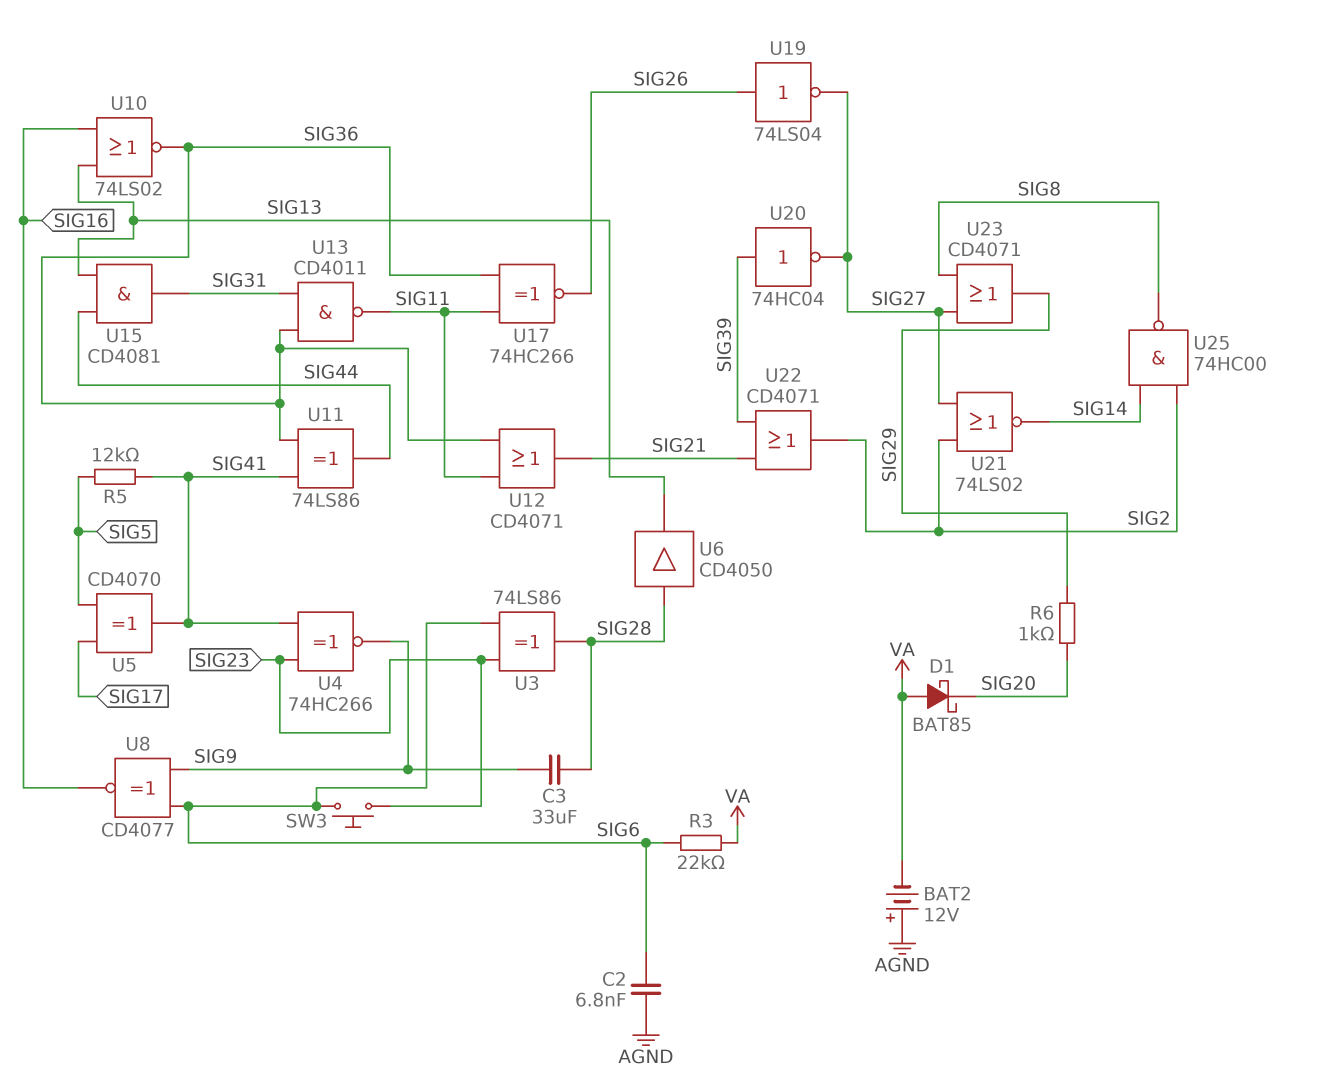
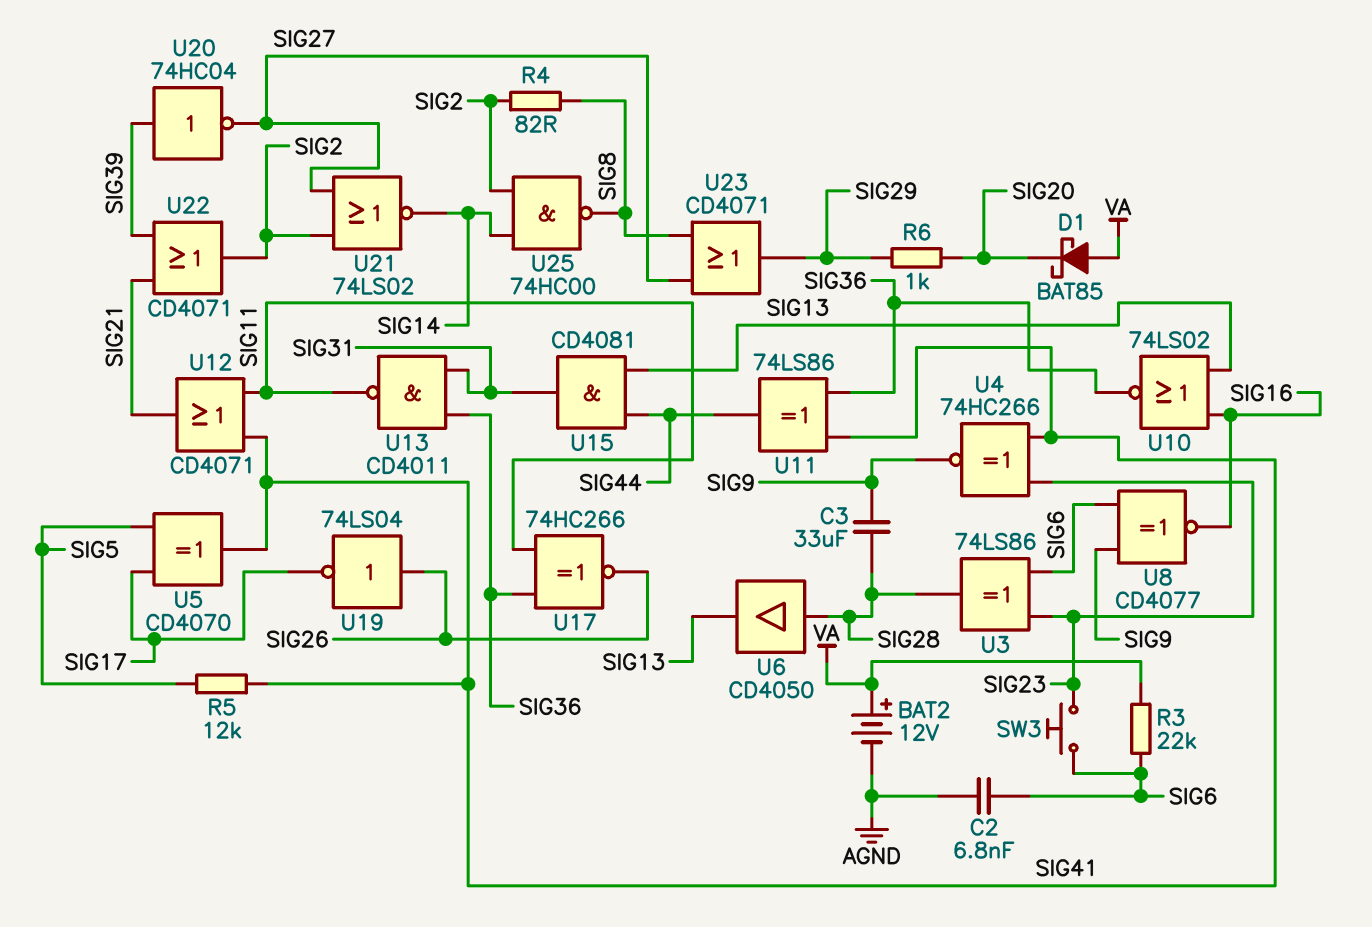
BAT2: 12V (plus AGND, minus VA) -> 12V (plus VA, minus AGND)
R4: none -> 82 (SIG2, SIG8)
U12: OR CD4071 (in SIG11, in SIG36, out SIG21) -> OR CD4071 (in SIG11, in SIG41, out SIG21)
U19: NOT 74LS04 (in SIG26, out SIG27) -> NOT 74LS04 (in SIG26, out SIG17)

